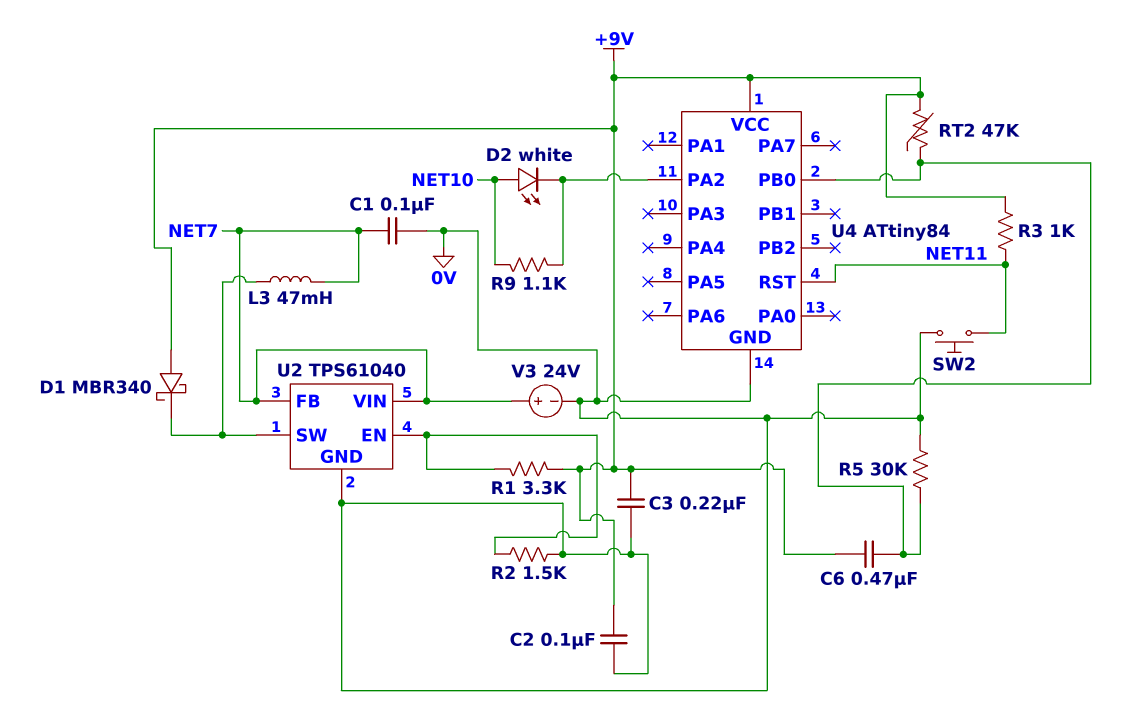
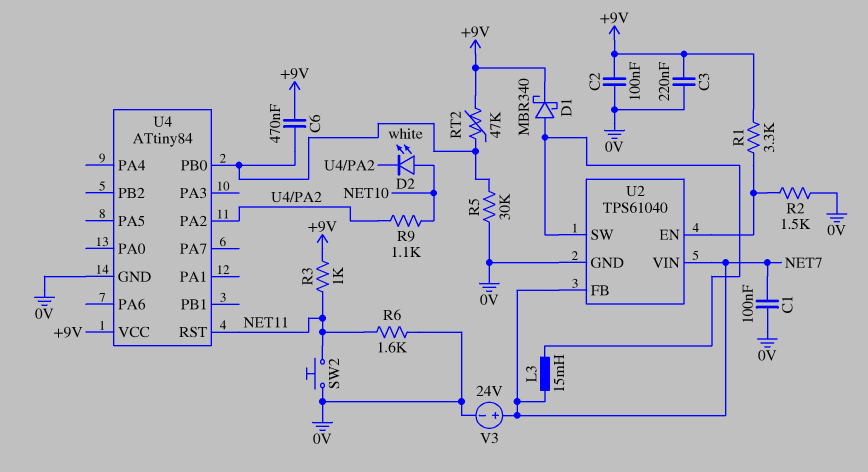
D1: schottky MBR340 (A +9V, K U2/SW) -> schottky MBR340 (A U2/SW, K +9V)
L3: 47mH (NET7, U2/SW) -> 15mH (NET7, U2/SW)
R6: none -> 1.6k (0V, NET11)

